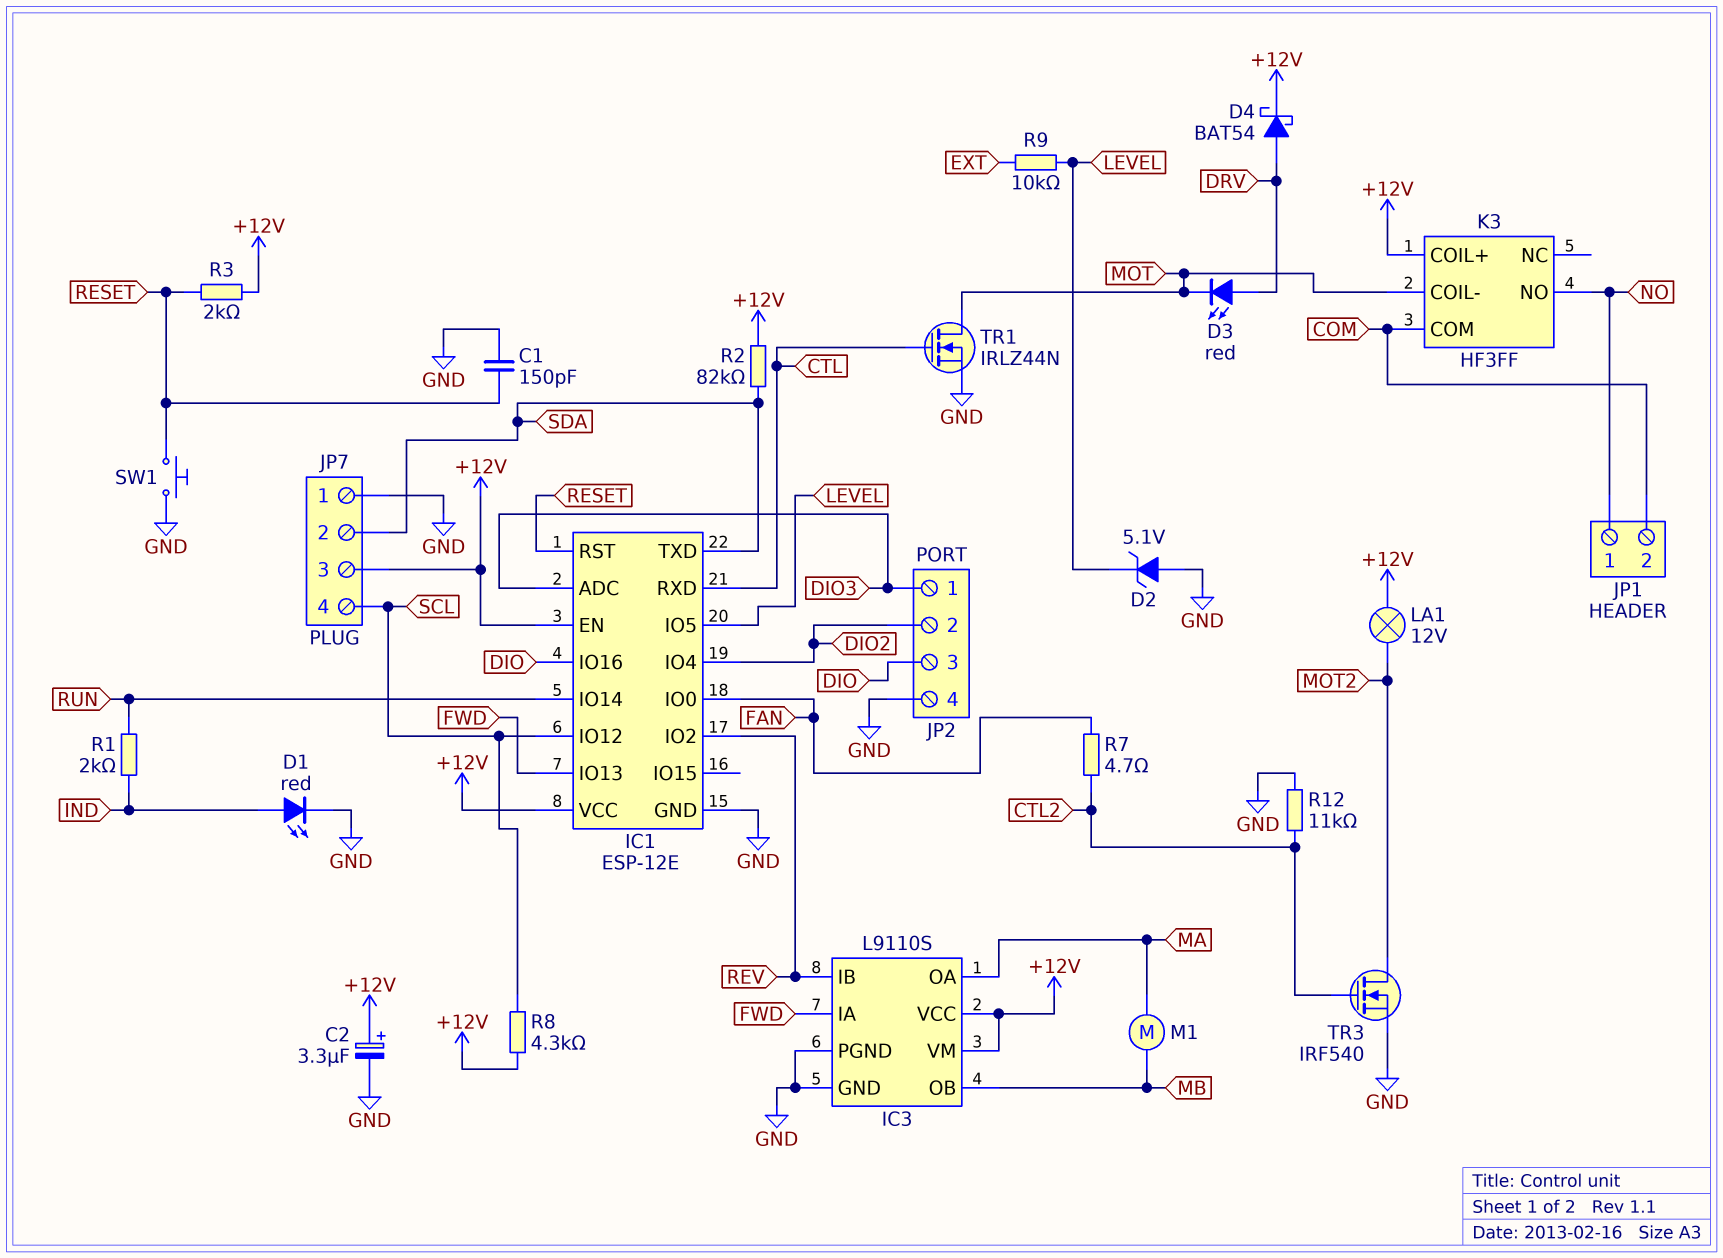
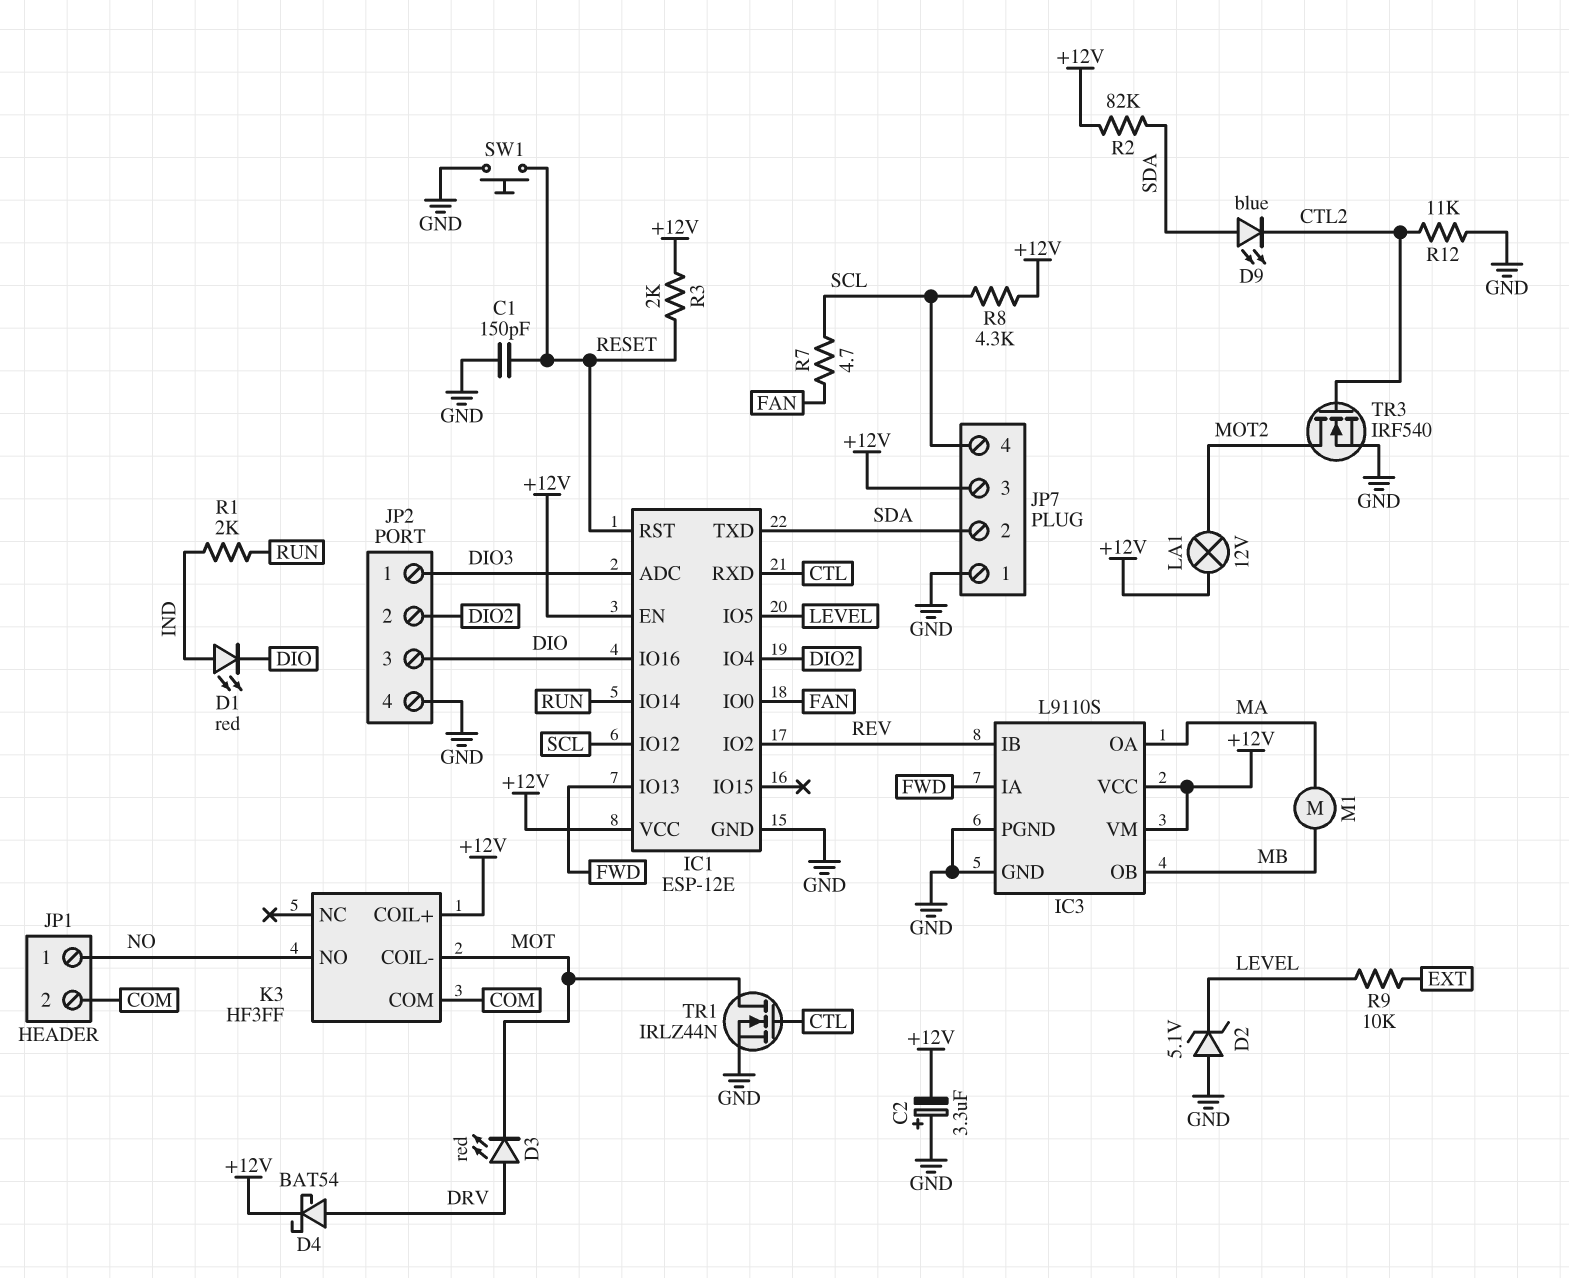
C2: 3.3uF (plus +12V, minus GND) -> 3.3uF (plus GND, minus +12V)
D1: LED red (A IND, K GND) -> LED red (A IND, K DIO)
D9: none -> LED blue (A SDA, K CTL2)
R7: 4.7 (CTL2, FAN) -> 4.7 (FAN, SCL)

